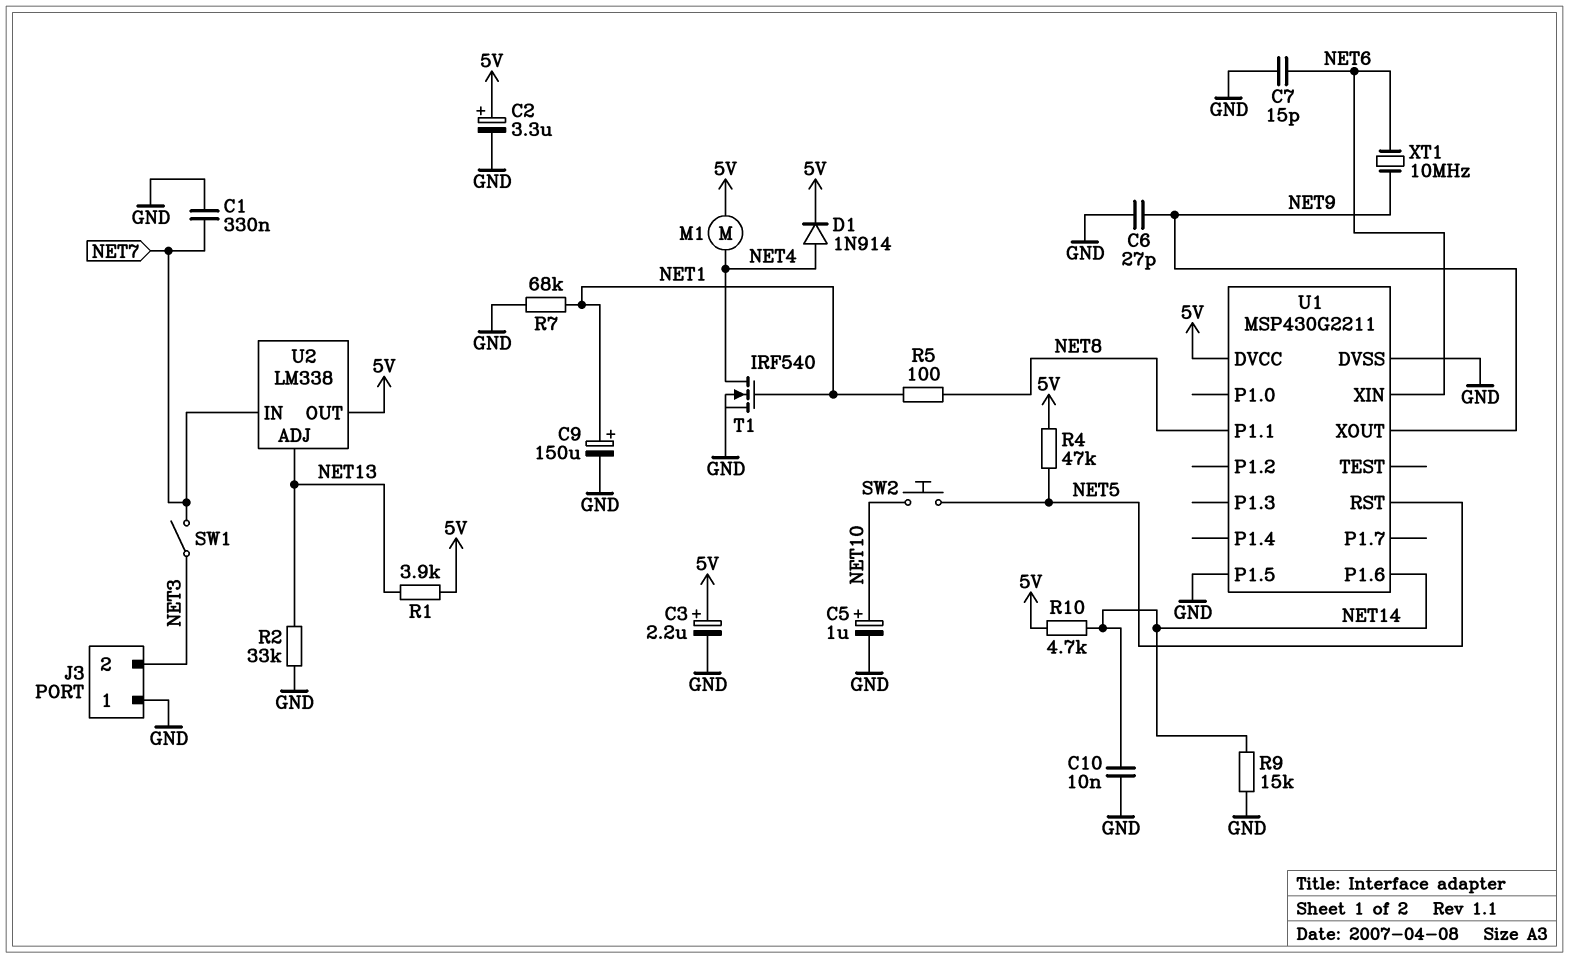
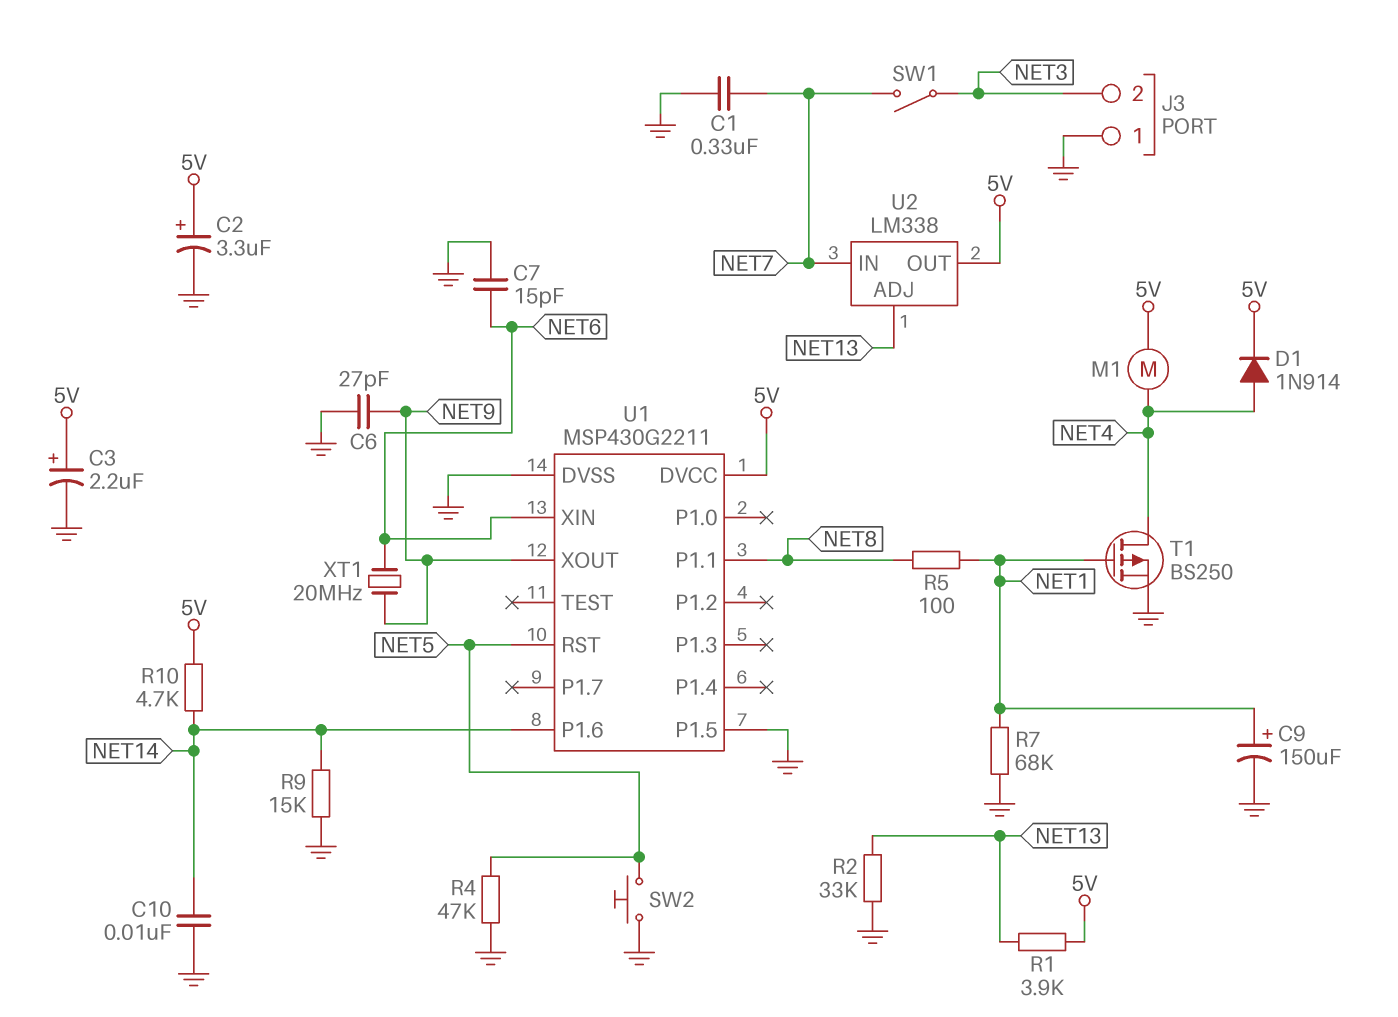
C5: 1uF (plus NET10, minus GND) -> none
R4: 47k (5V, NET5) -> 47k (GND, NET5)
SW2: button (NET5, NET10) -> button (GND, NET5)
T1: NMOS IRF540 (G NET1, D NET4, S GND) -> PMOS BS250 (G NET1, D NET4, S GND)
XT1: 10MHz (NET6, NET9) -> 20MHz (NET6, NET9)

